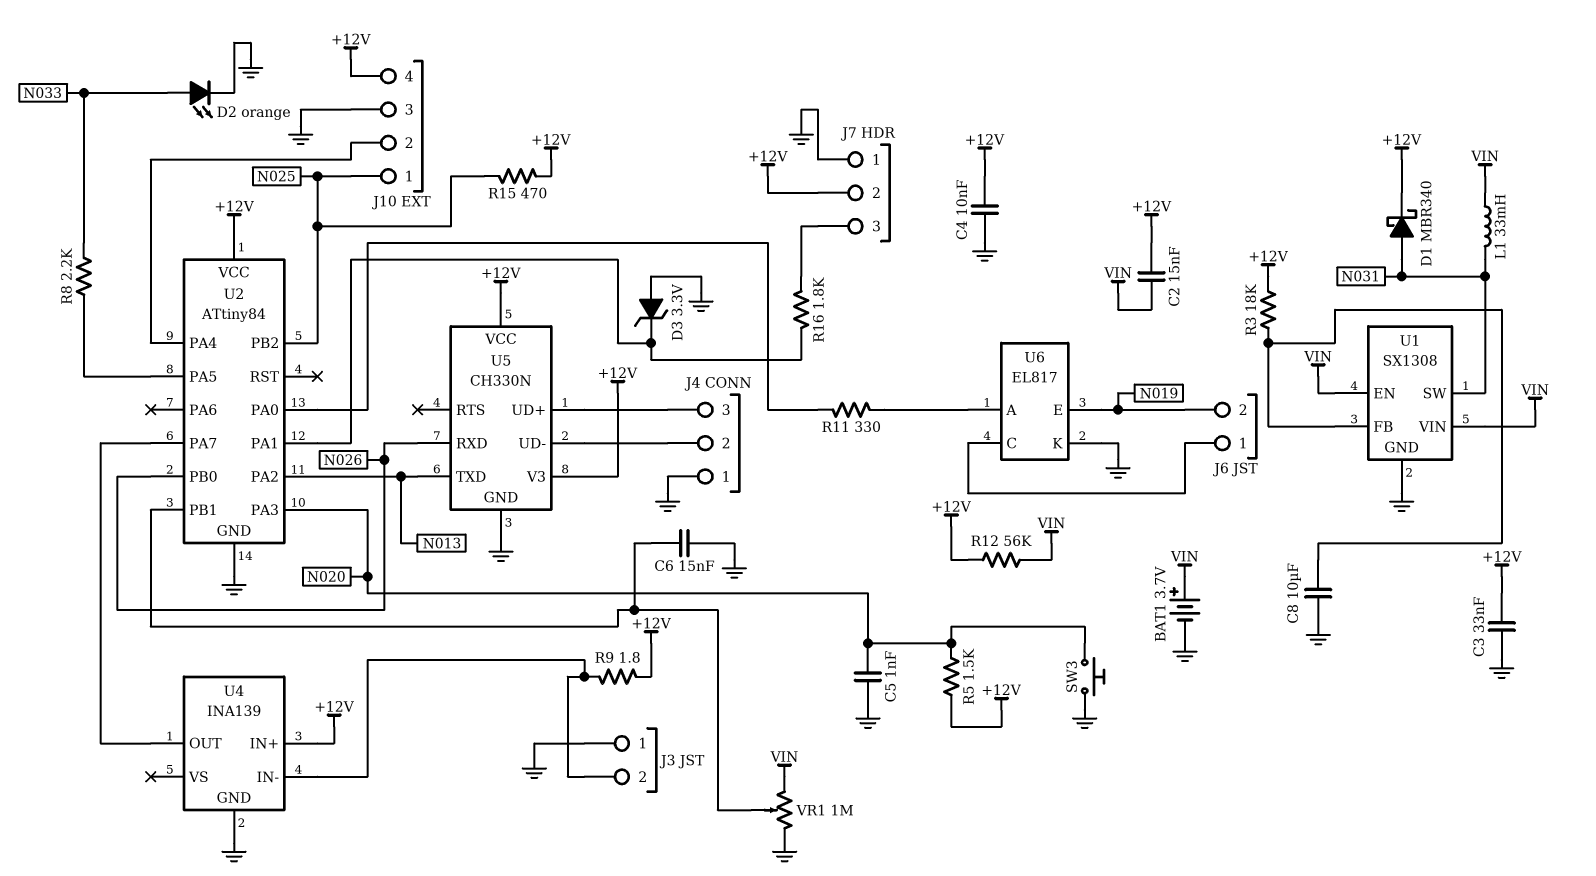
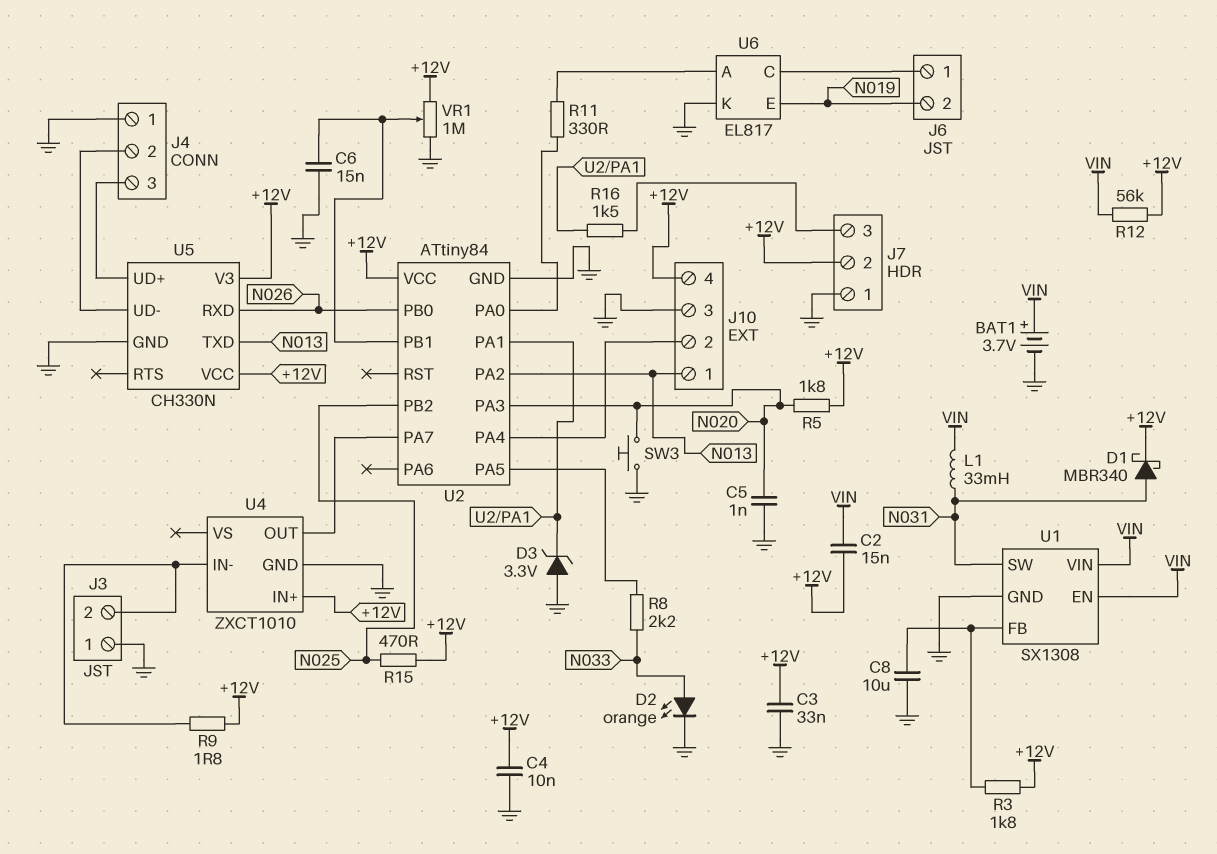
J10 pin 1: N025 -> N013
R3: 18k (+12V, U1/FB) -> 1.8k (+12V, U1/FB)
R5: 1.5k (+12V, N020) -> 1.8k (+12V, N020)
R16: 1.8k (J7/3, U2/PA1) -> 1.5k (J7/3, U2/PA1)
U4: INA139 -> ZXCT1010
VR1: 1M (GND, VIN, wiper U2/PB1) -> 1M (+12V, GND, wiper U2/PB1)

